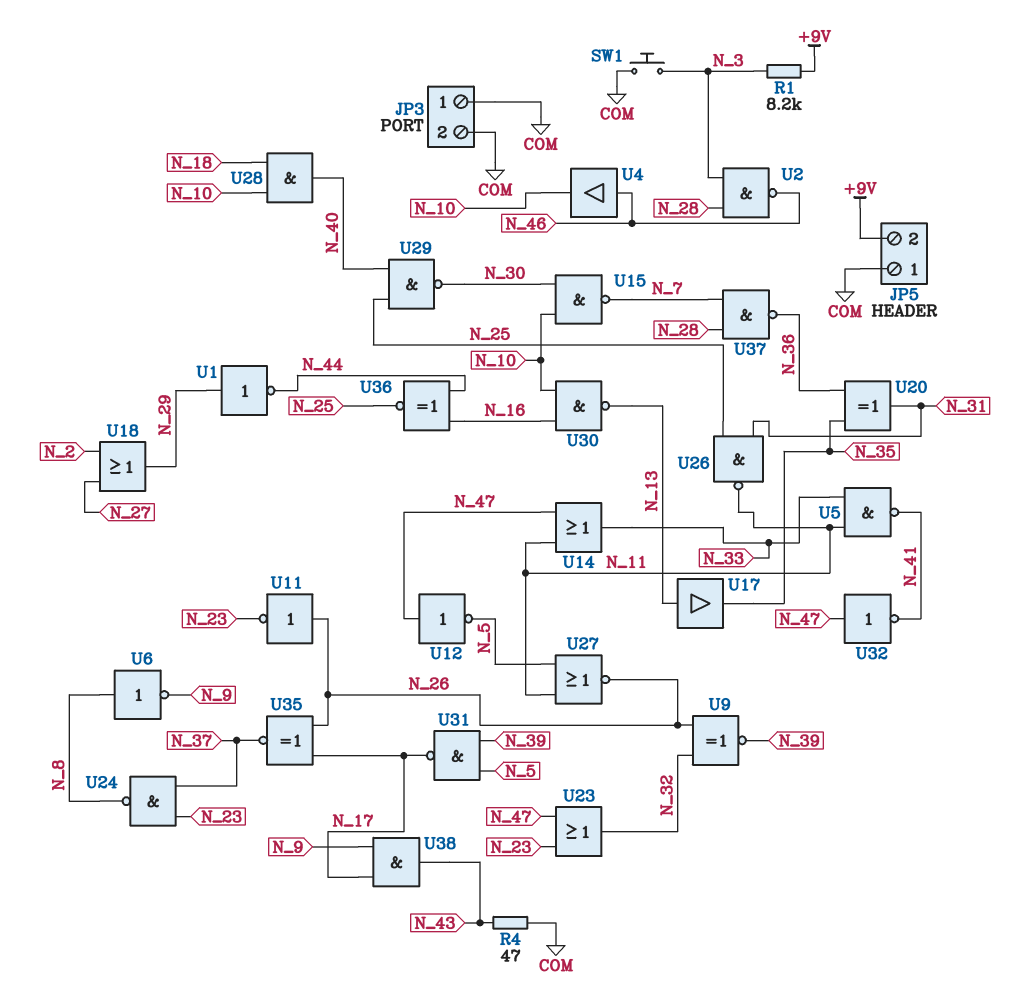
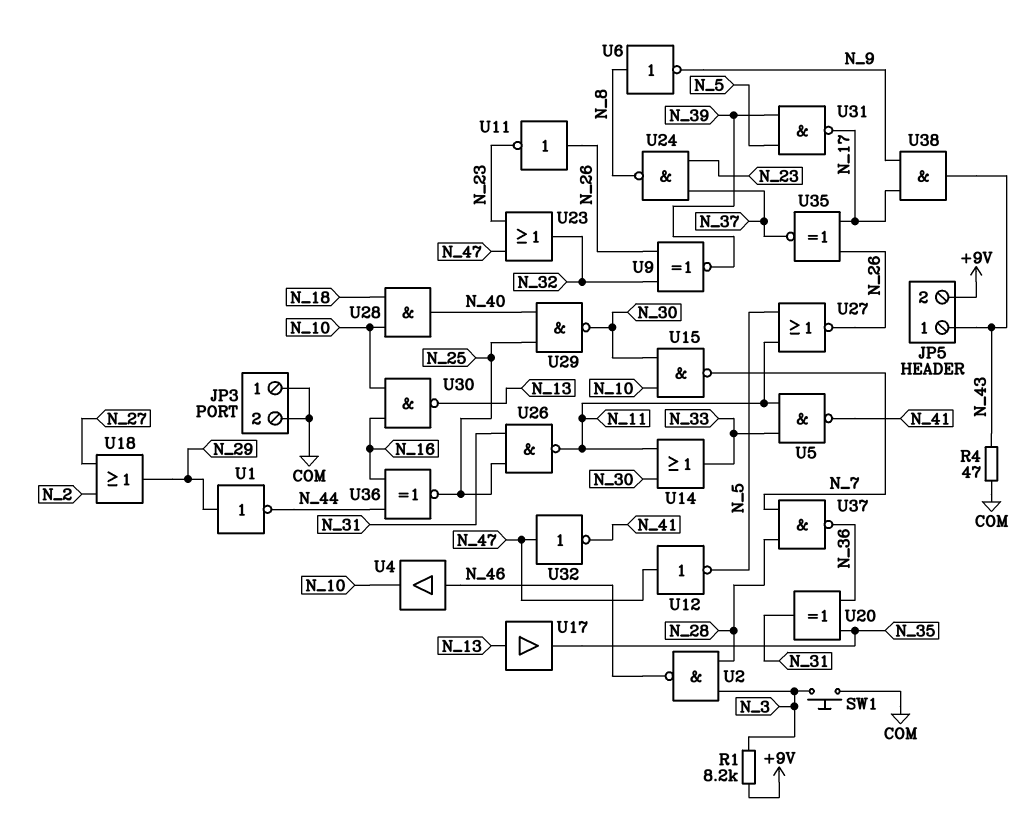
JP5 pin 1: COM -> N_43
U14: OR (in N_11, in N_47, out N_33) -> OR (in N_11, in N_30, out N_33)

